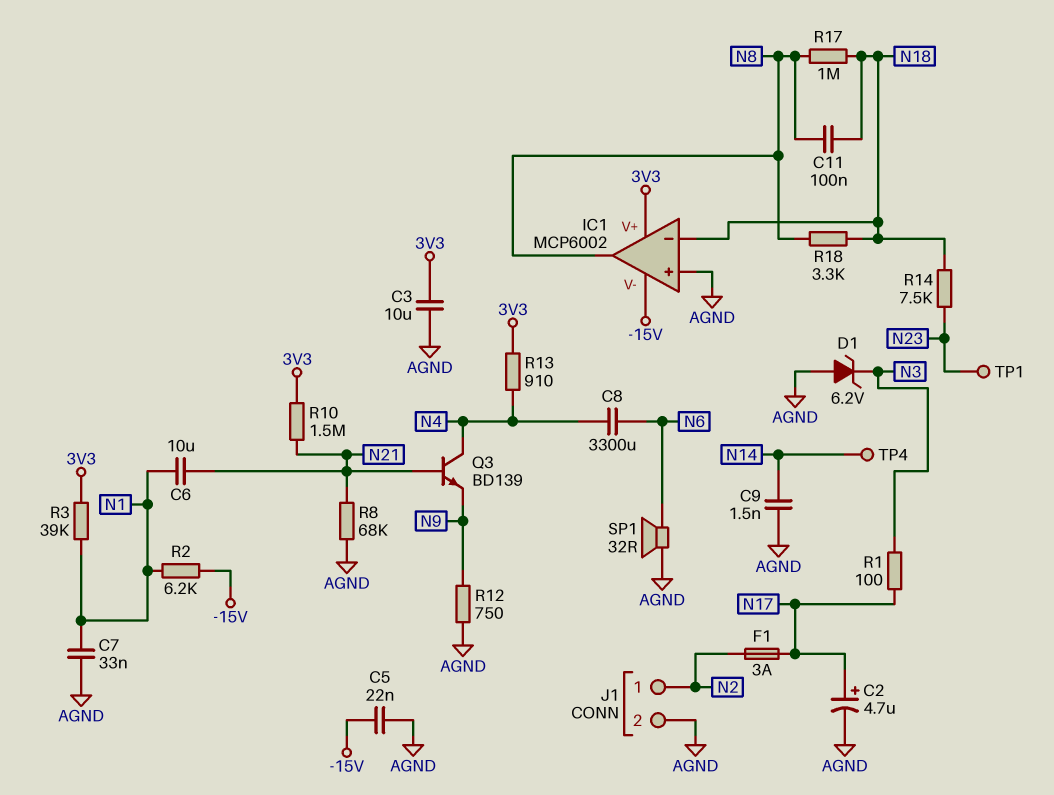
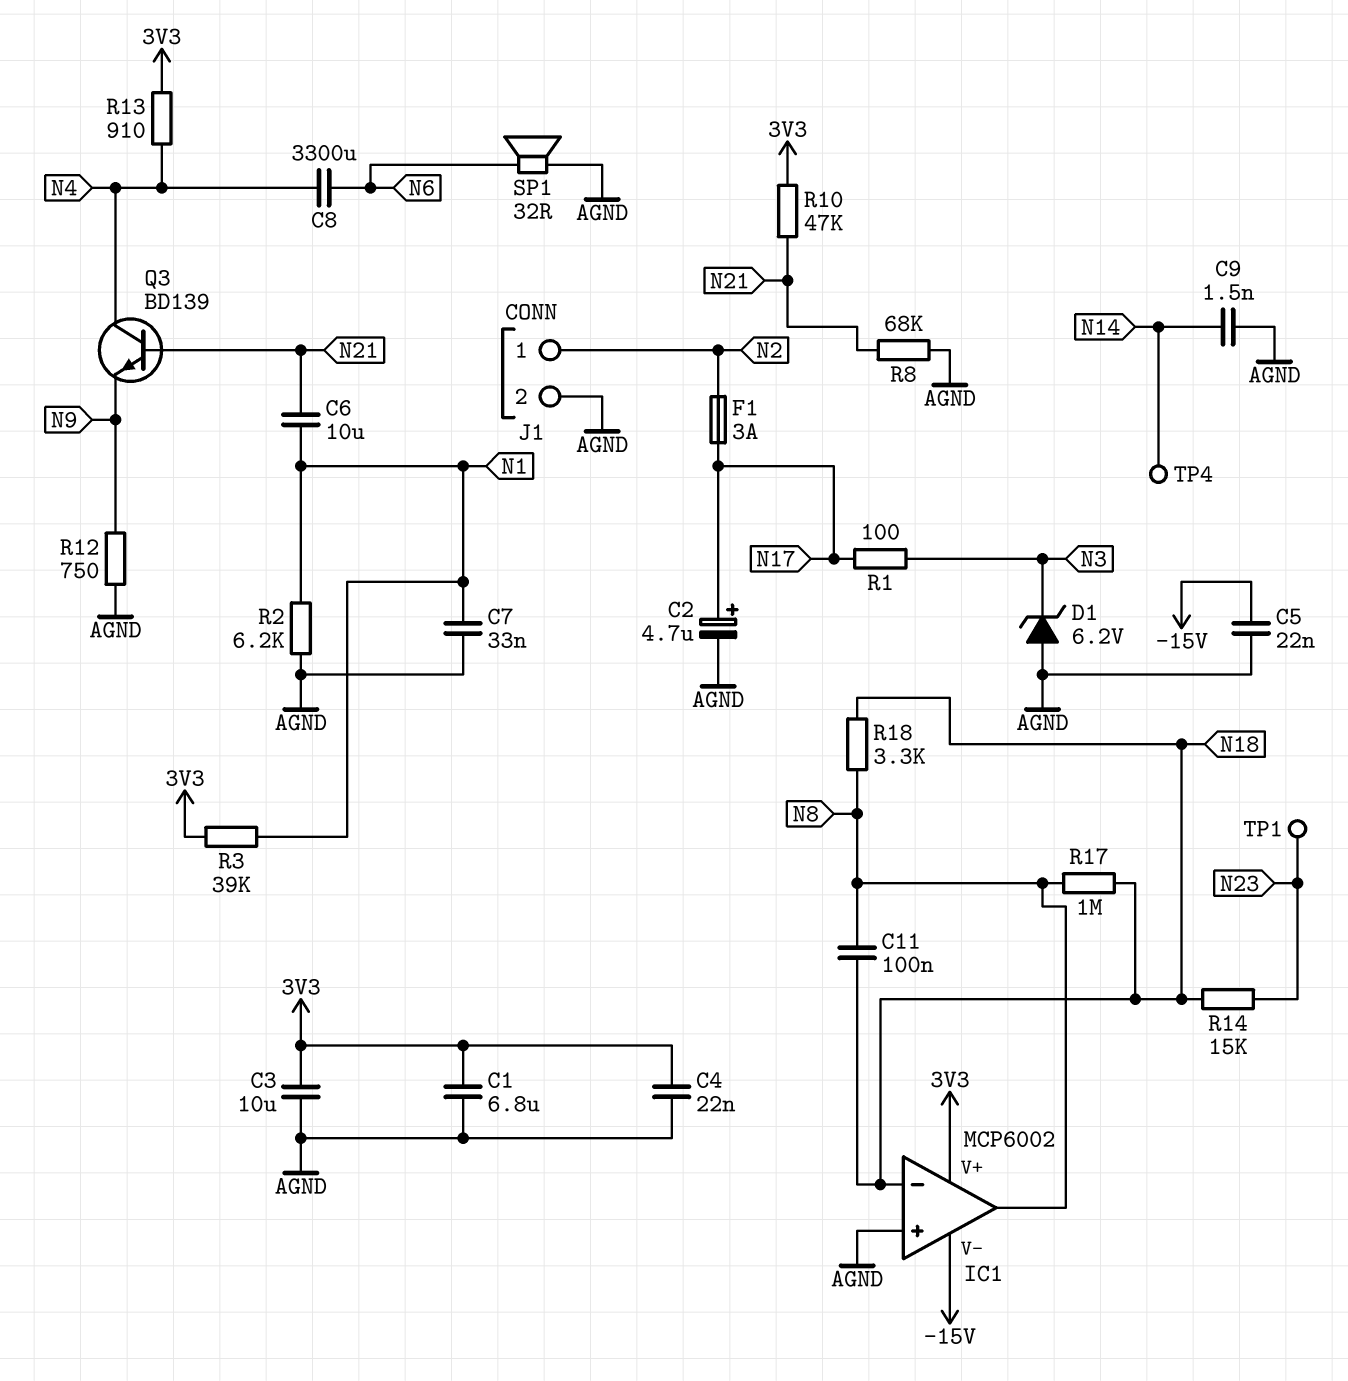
C1: none -> 6.8uF (3V3, AGND)
C4: none -> 22nF (3V3, AGND)
R2: 6.2k (-15V, N1) -> 6.2k (AGND, N1)
R10: 1.5M (3V3, N21) -> 47k (3V3, N21)
R14: 7.5k (N18, N23) -> 15k (N18, N23)

